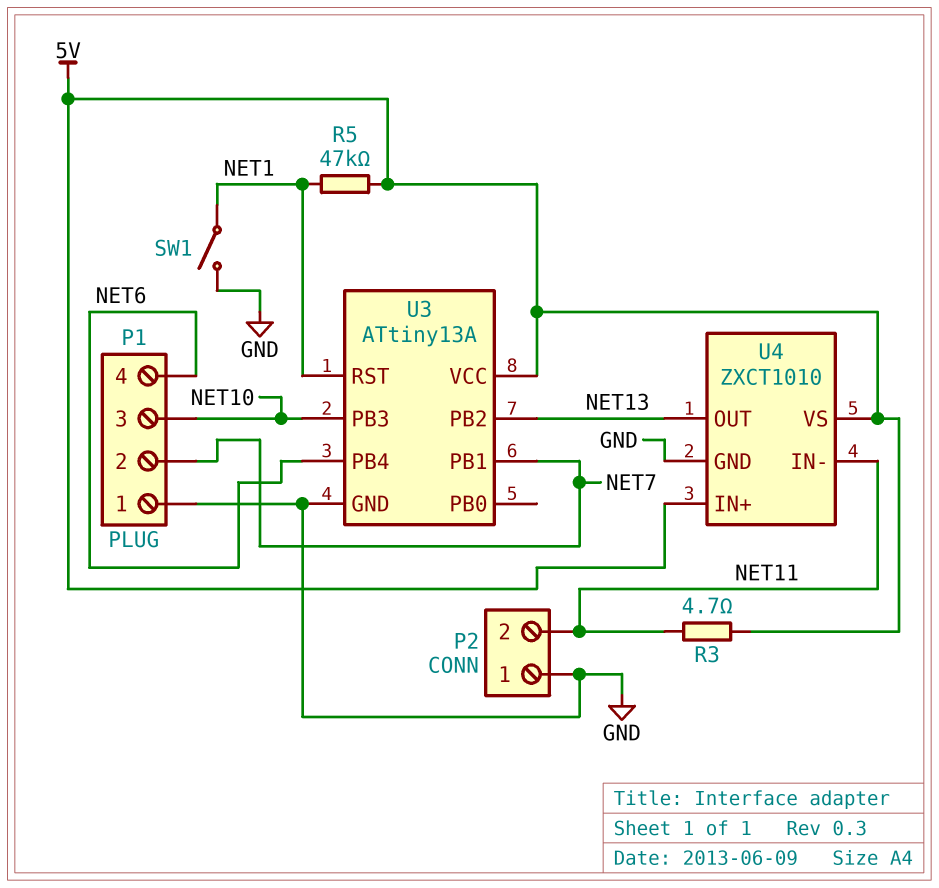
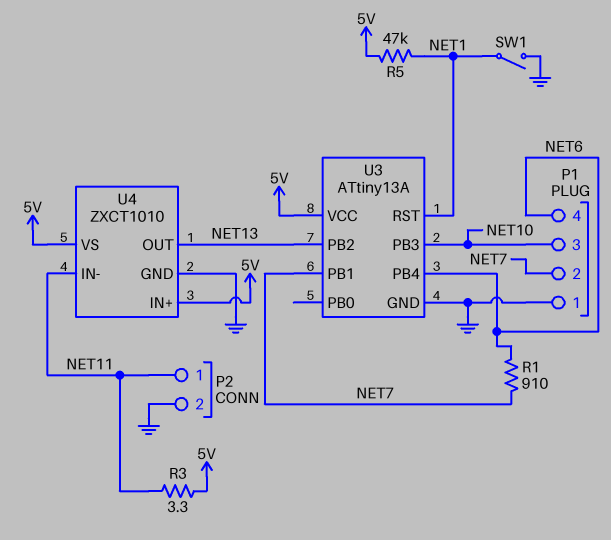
P2 pin 1: GND -> NET11
P2 pin 2: NET11 -> GND
R1: none -> 910 (NET6, NET7)
R3: 4.7 (5V, NET11) -> 3.3 (5V, NET11)

